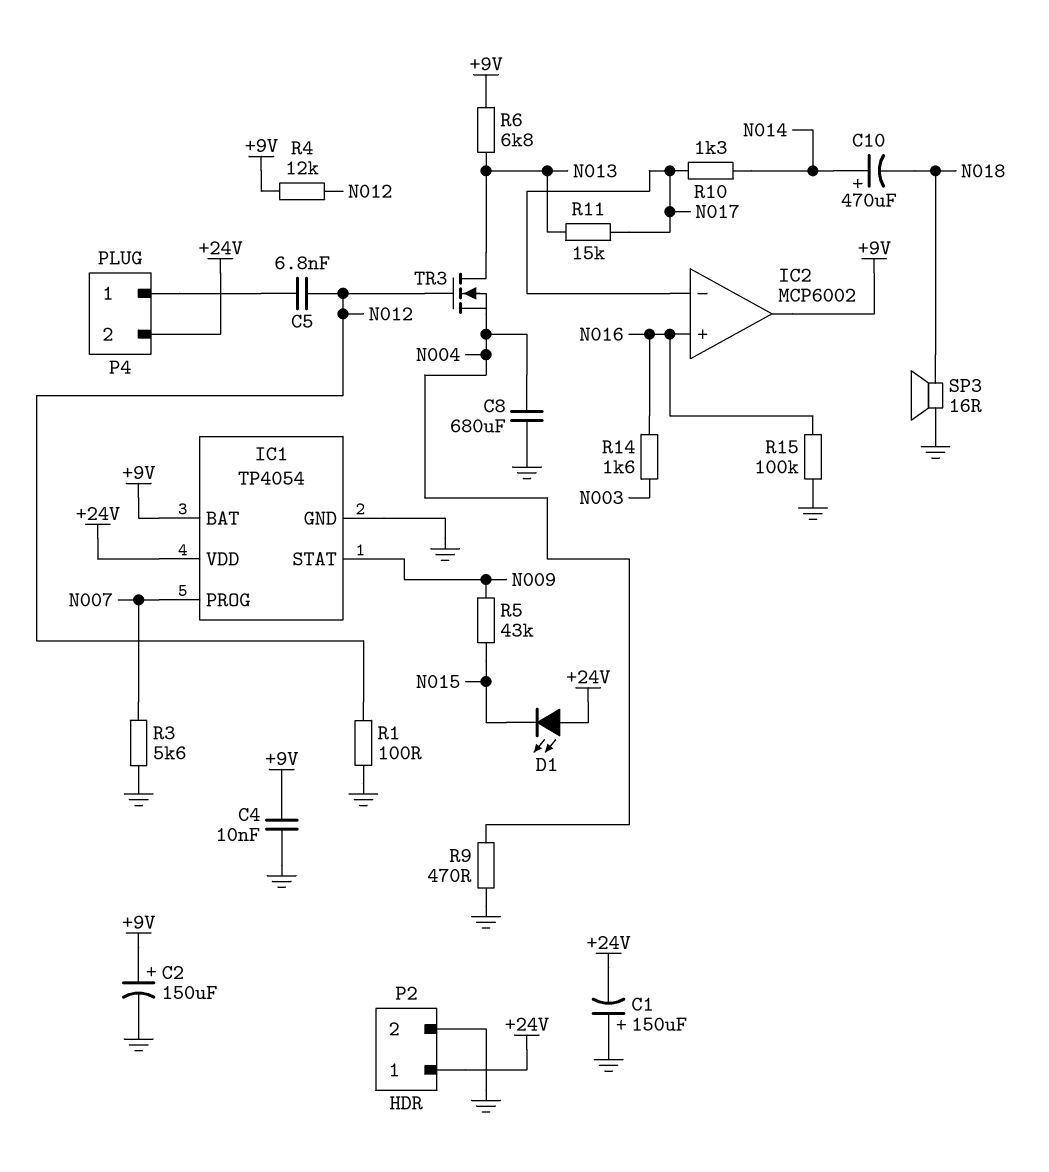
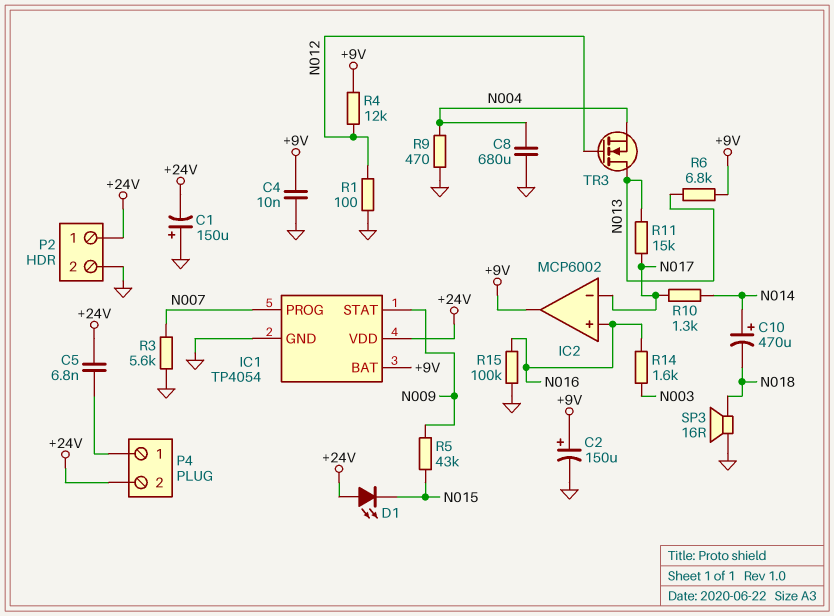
C5: 6.8nF (N012, P4/1) -> 6.8nF (+24V, P4/1)

